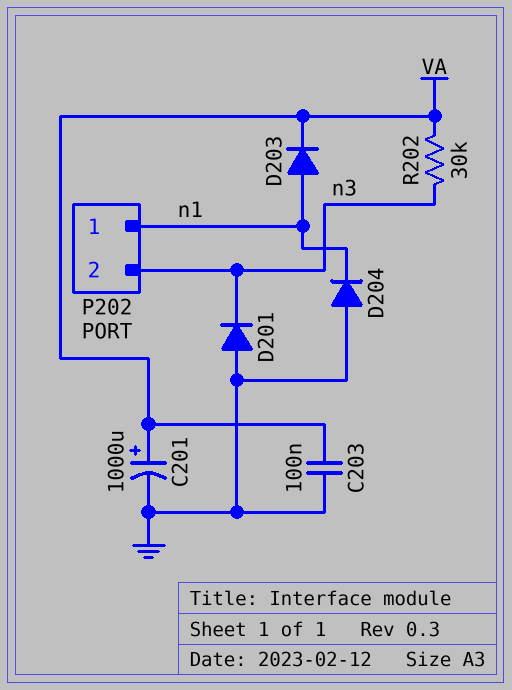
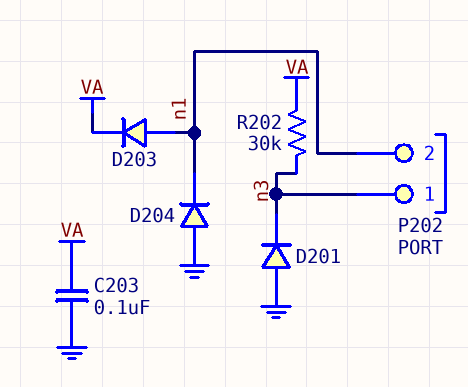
C201: 1000uF (plus VA, minus GND) -> none
P202 pin 1: n1 -> n3
P202 pin 2: n3 -> n1

